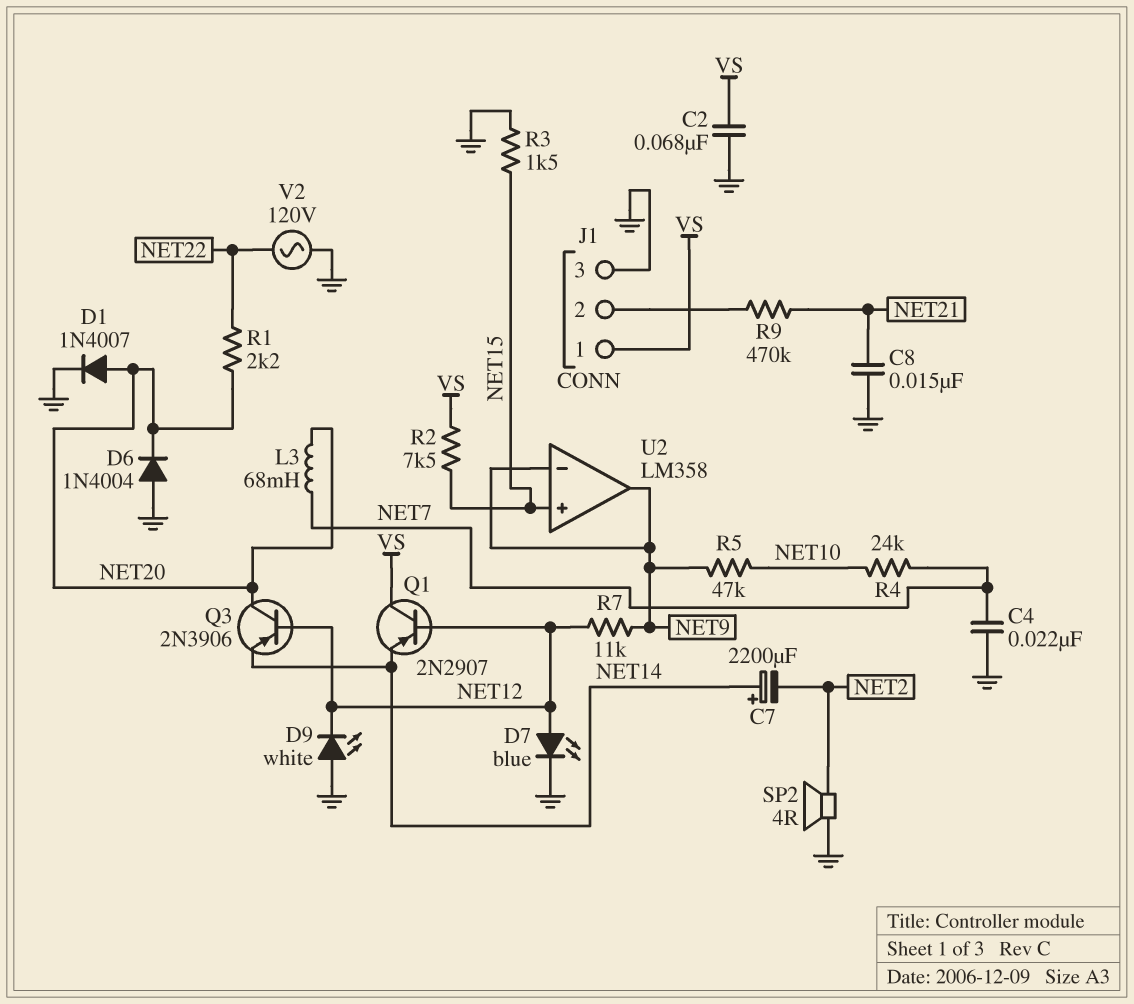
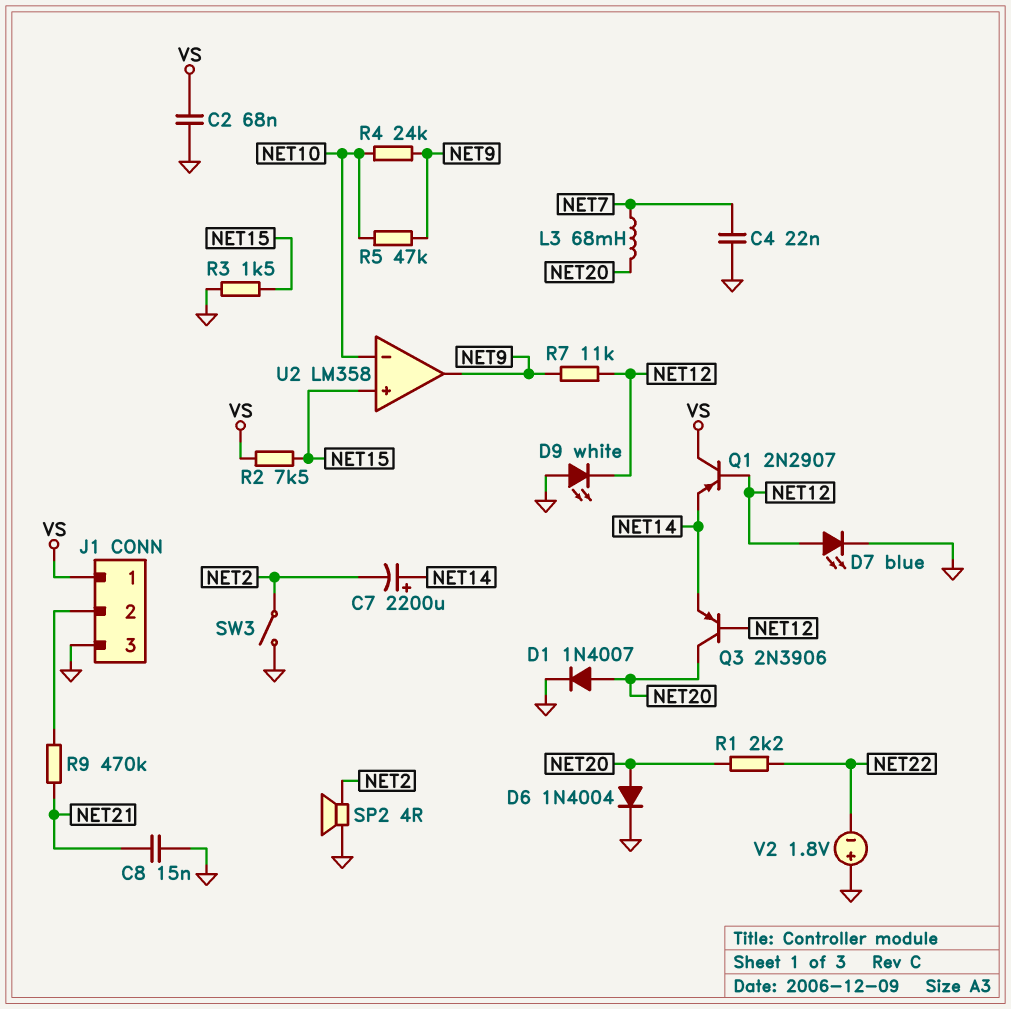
D6: diode 1N4004 (A GND, K NET20) -> diode 1N4004 (A NET20, K GND)
R4: 24k (NET7, NET10) -> 24k (NET9, NET10)
SW3: none -> switch (GND, NET2)
U2 pin in-: NET9 -> NET10
V2: AC 120V (GND, NET22) -> 1.8V (plus GND, minus NET22)

